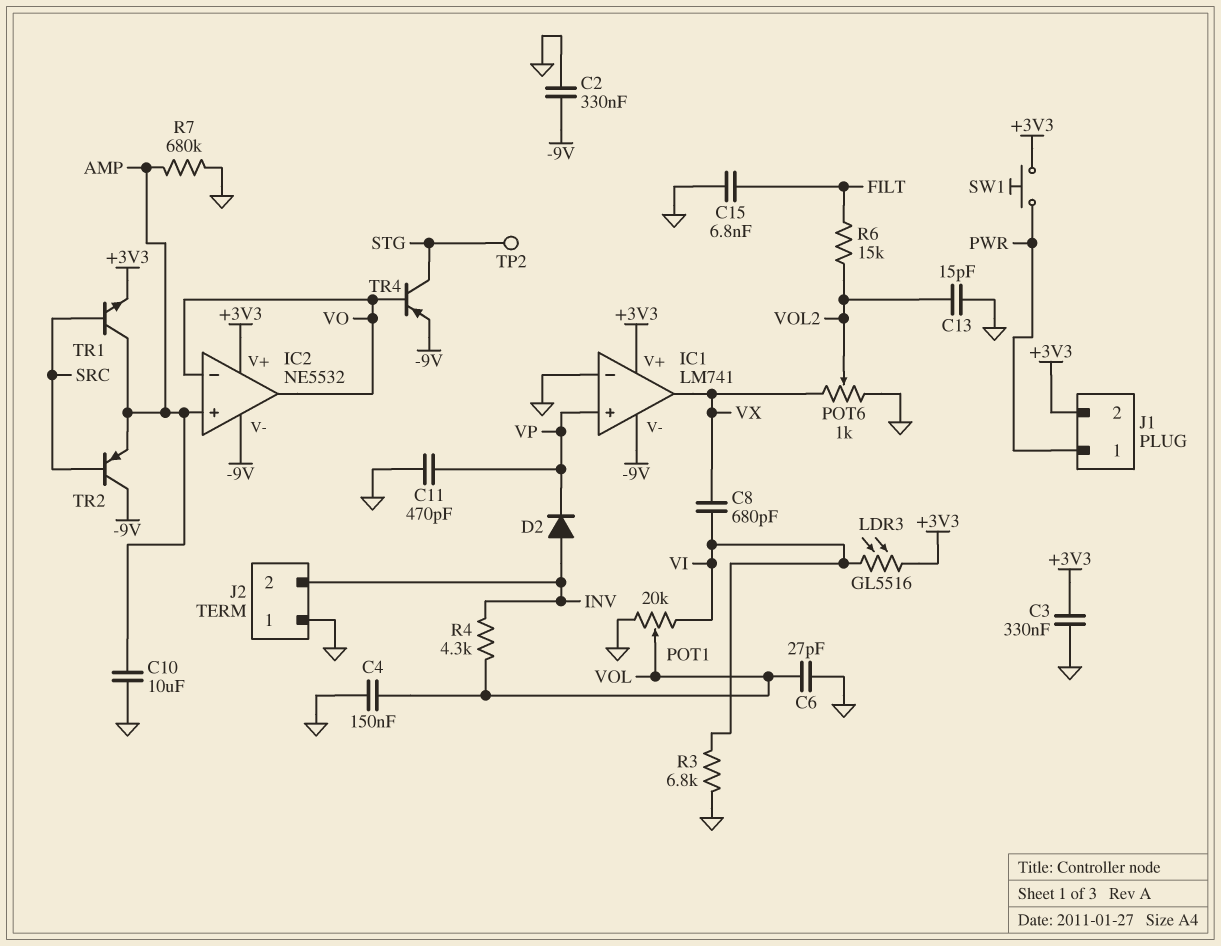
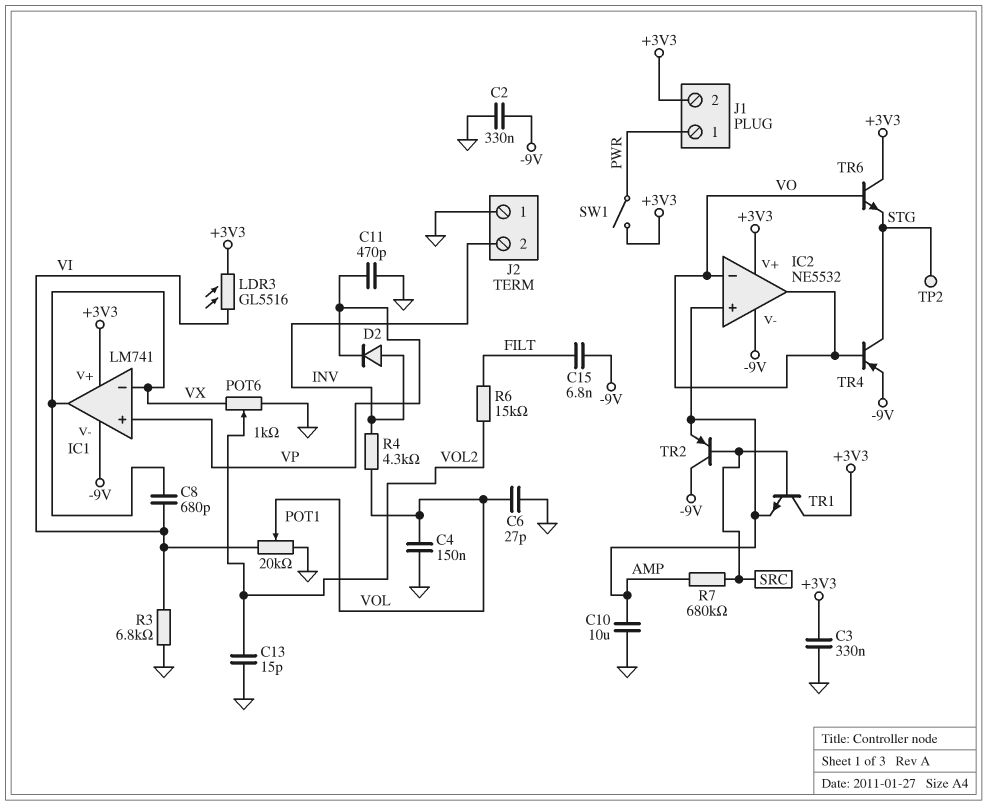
C15: 6.8nF (FILT, GND) -> 6.8nF (-9V, FILT)
IC1 pin in-: GND -> VX
R7: 680k (AMP, GND) -> 680k (AMP, SRC)
SW1: button (+3V3, PWR) -> switch (+3V3, PWR)
TR1: NPN (B SRC, C AMP, E +3V3) -> NPN (B SRC, C +3V3, E AMP)
TR6: none -> NPN (B VO, C +3V3, E STG)

